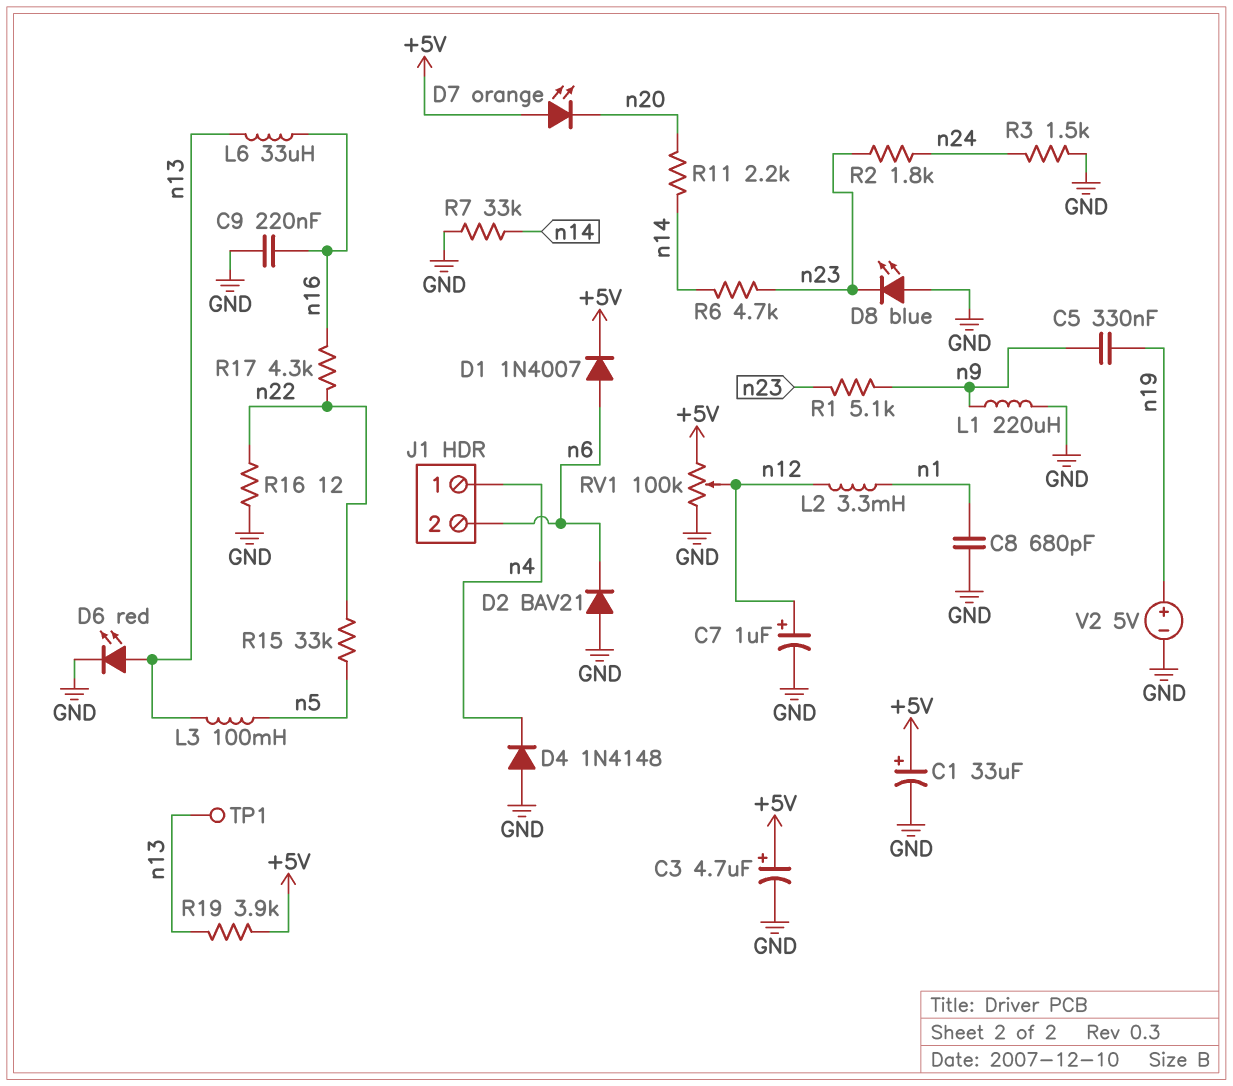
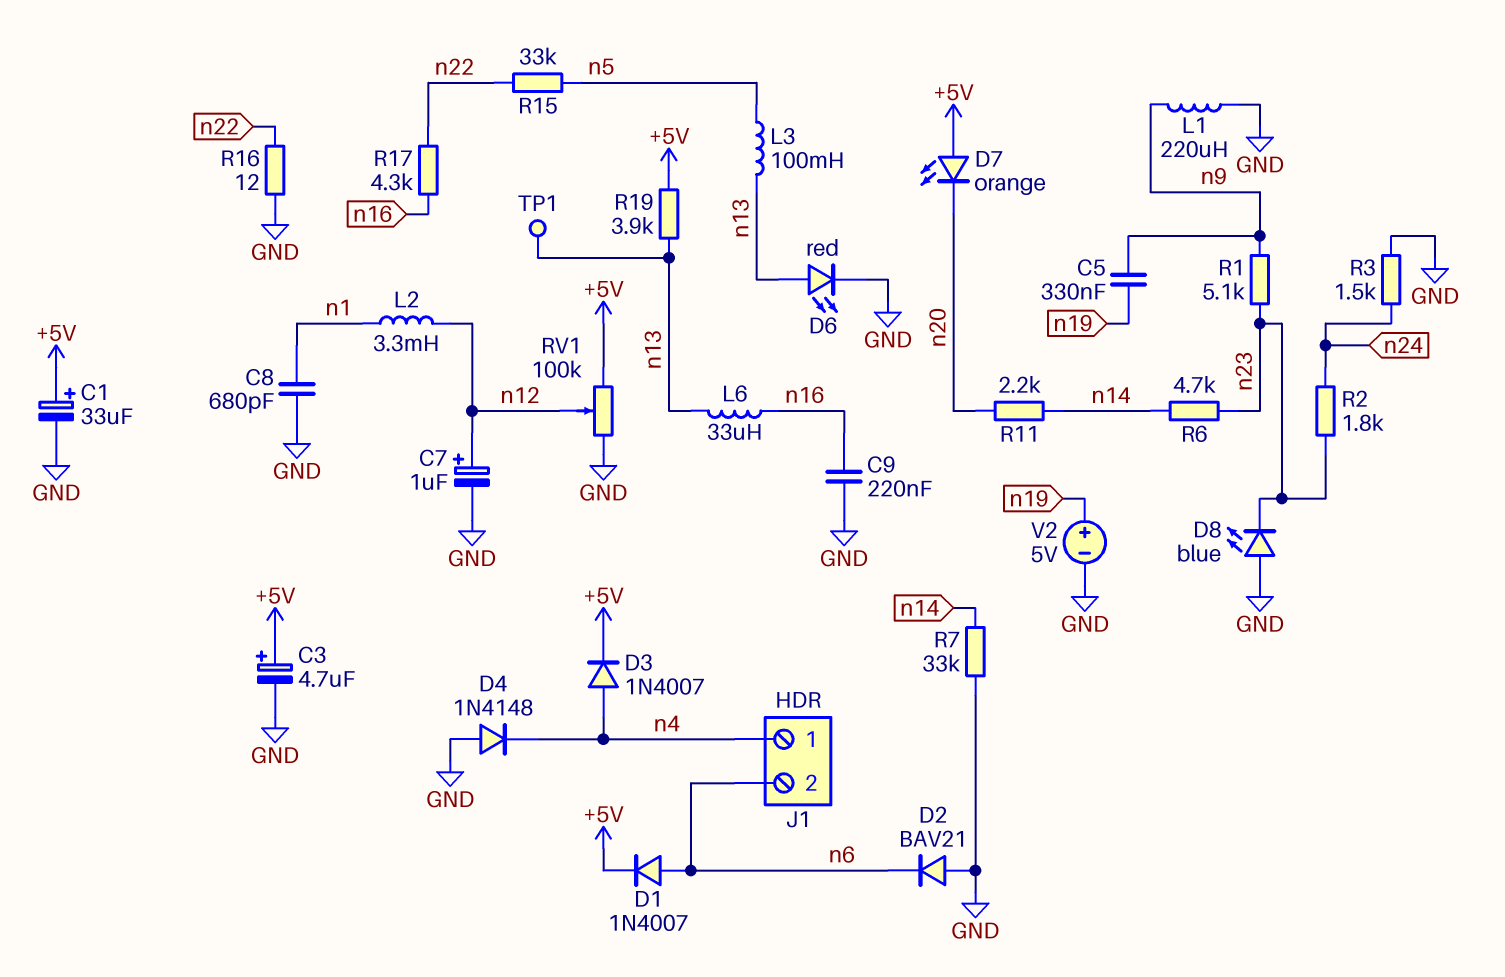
D3: none -> diode 1N4007 (A n4, K +5V)

